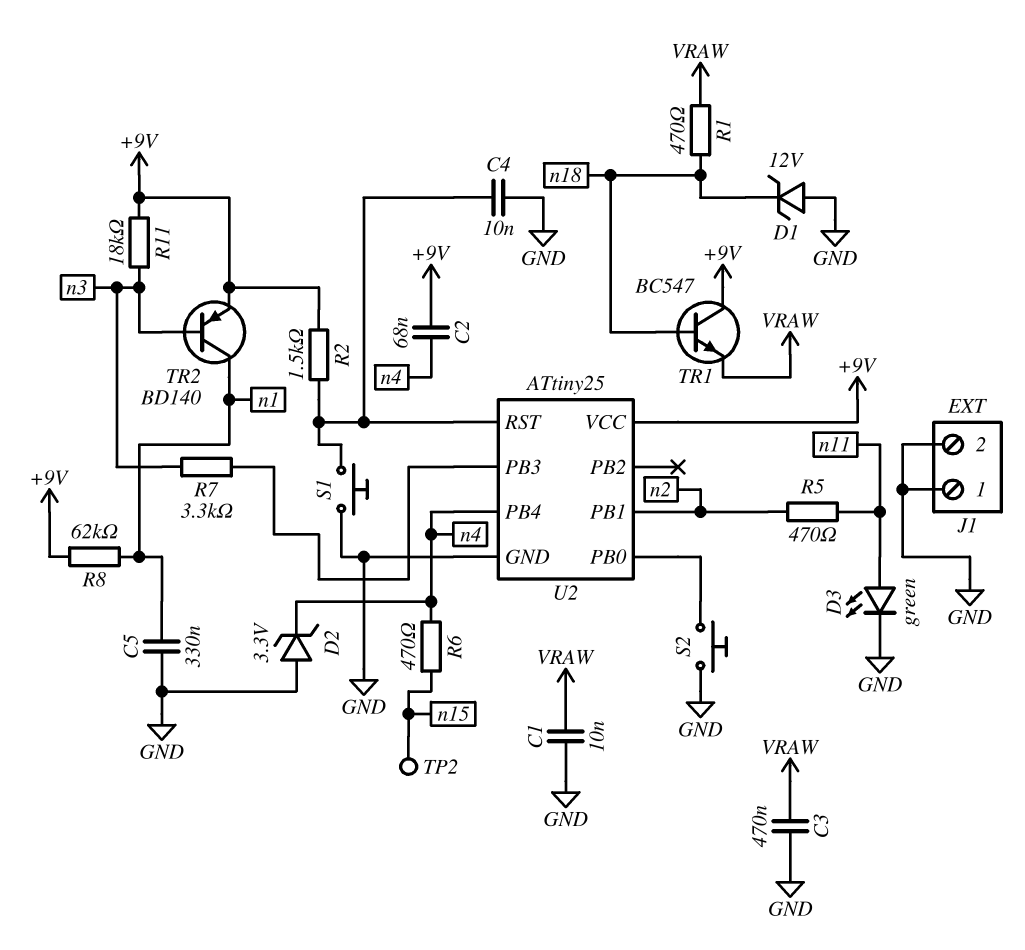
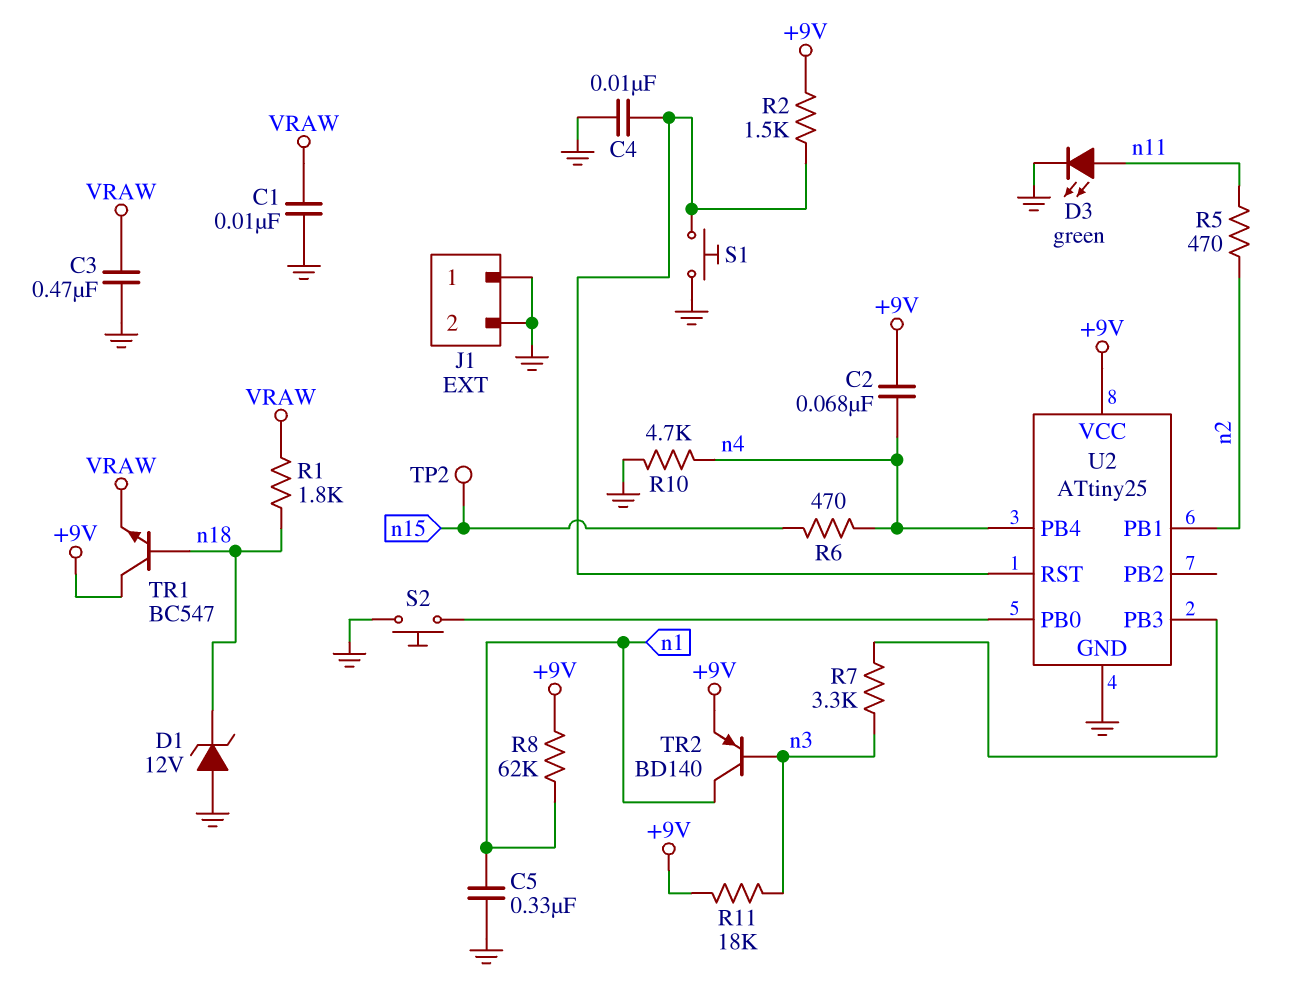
D2: zener 3.3V (A GND, K n4) -> none
R1: 470 (VRAW, n18) -> 1.8k (VRAW, n18)
R10: none -> 4.7k (GND, n4)

